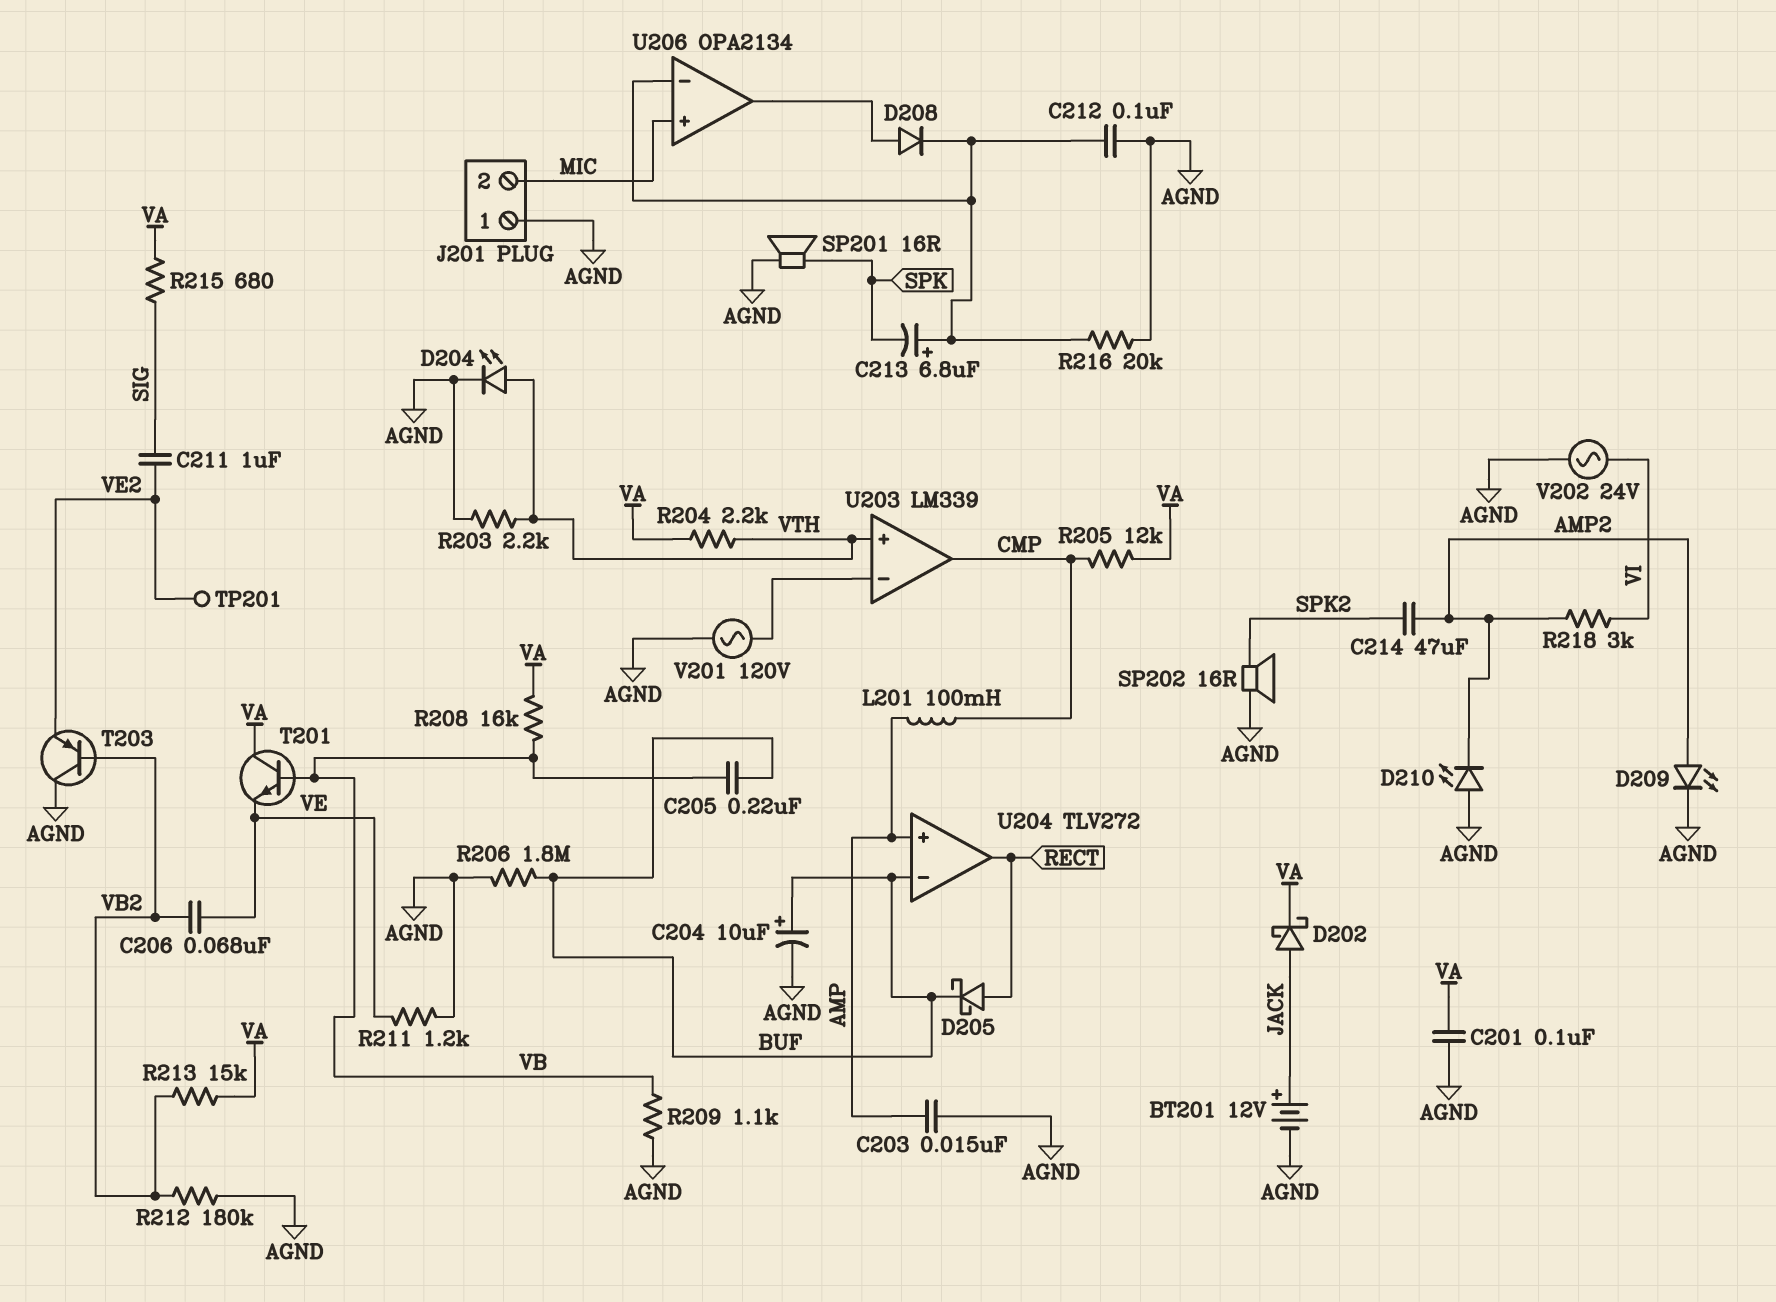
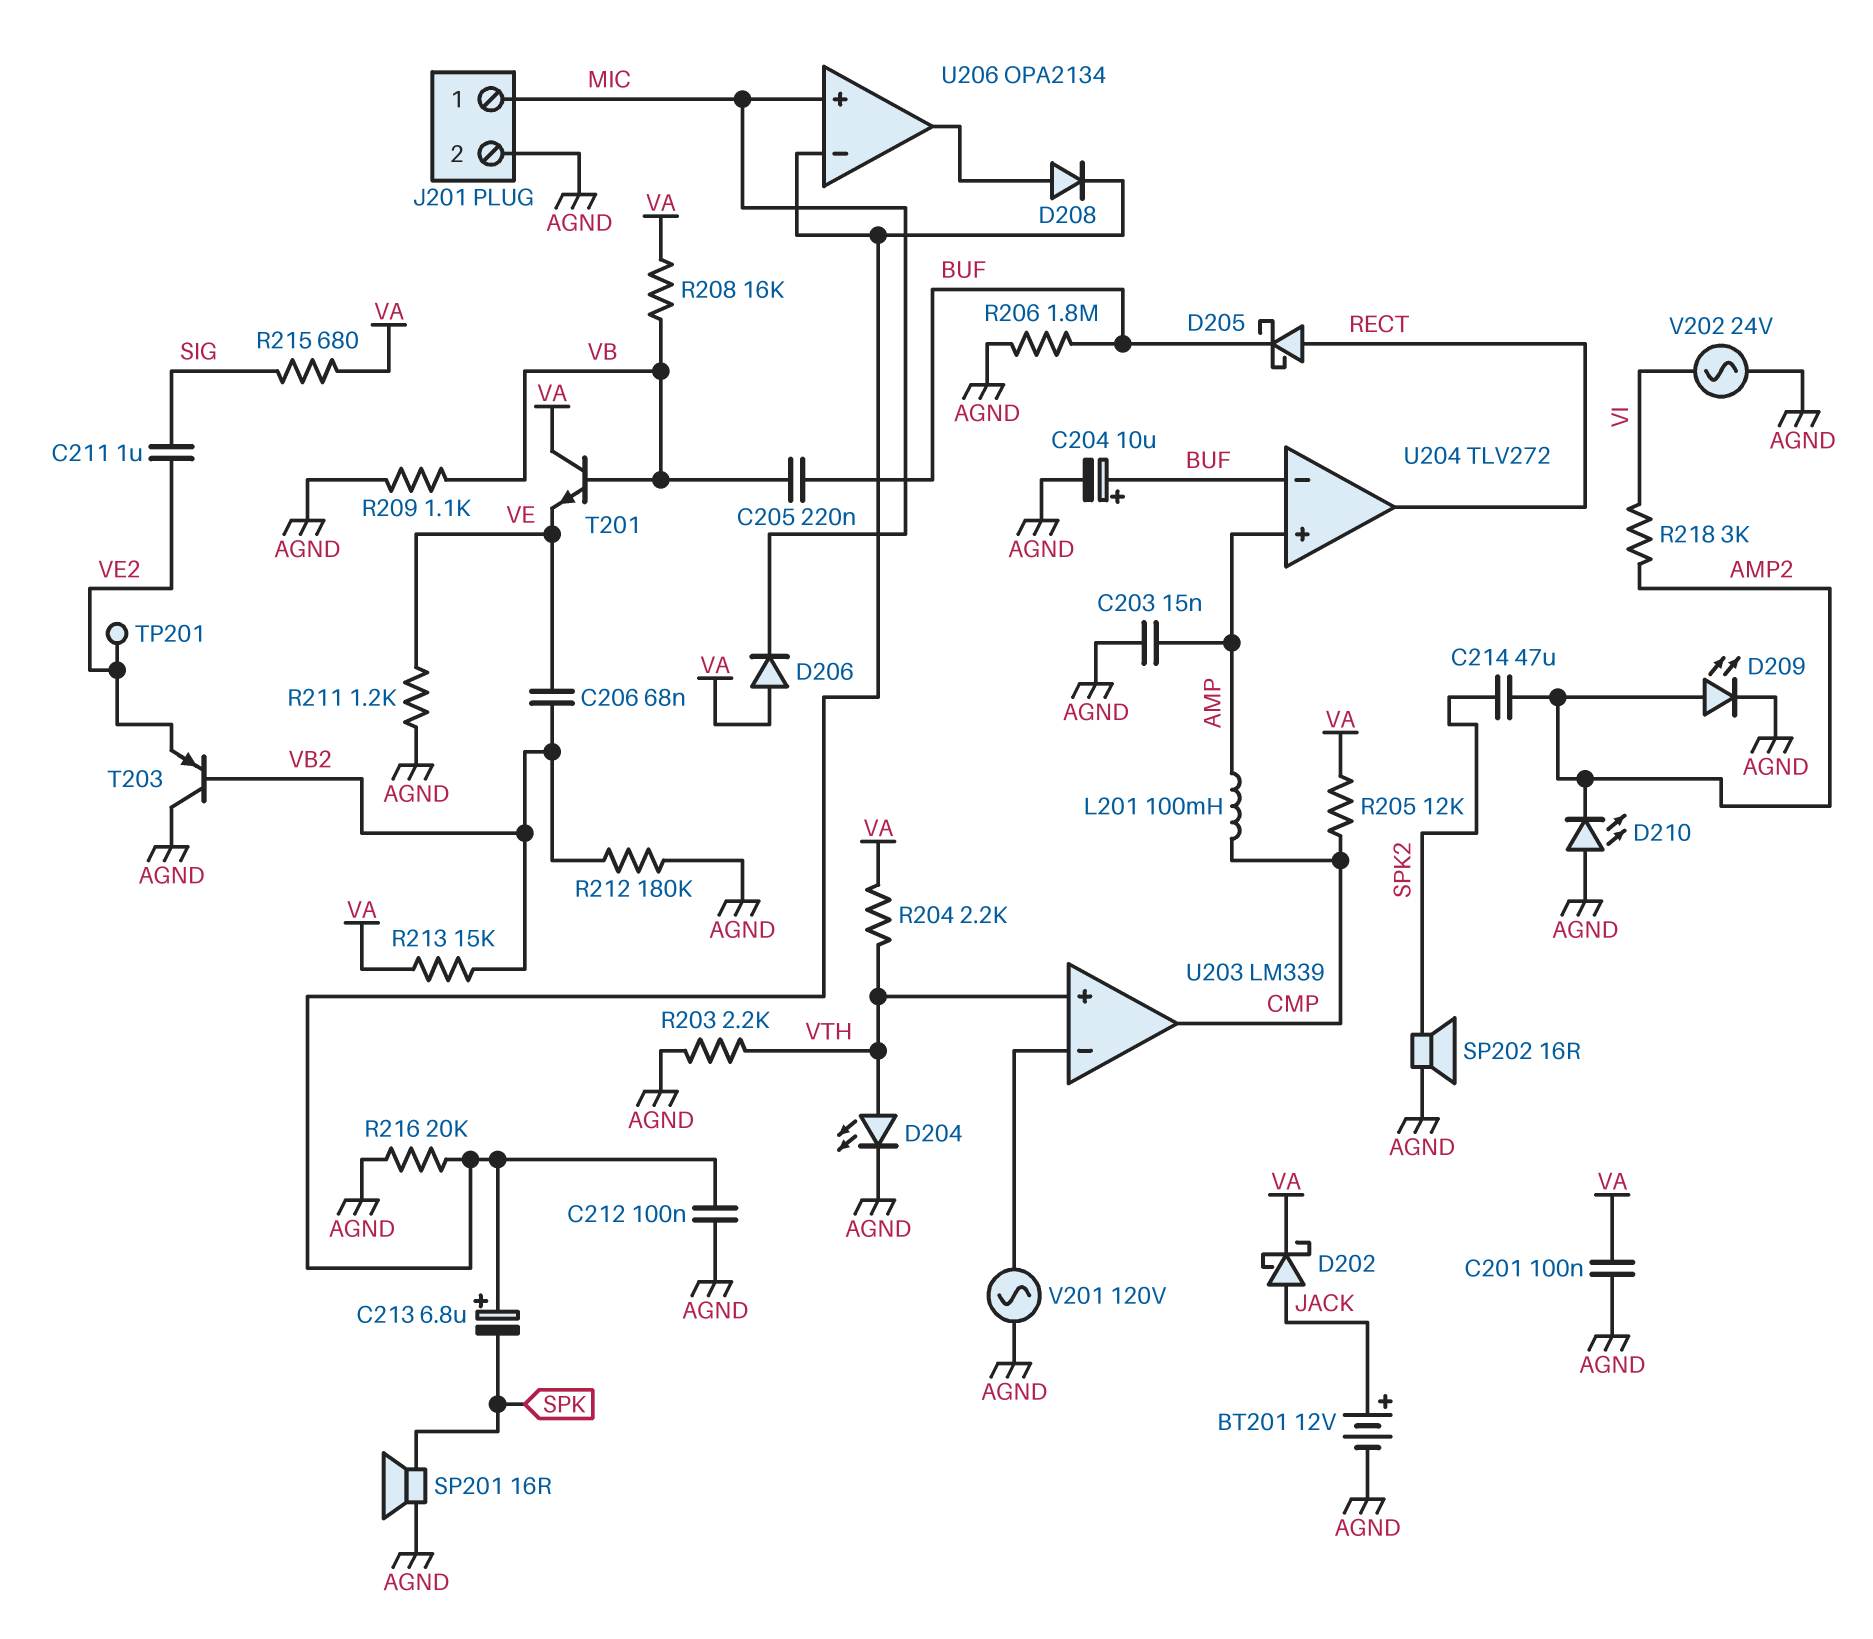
D206: none -> diode (A VA, K MIC)
J201 pin 1: AGND -> MIC
J201 pin 2: MIC -> AGND

